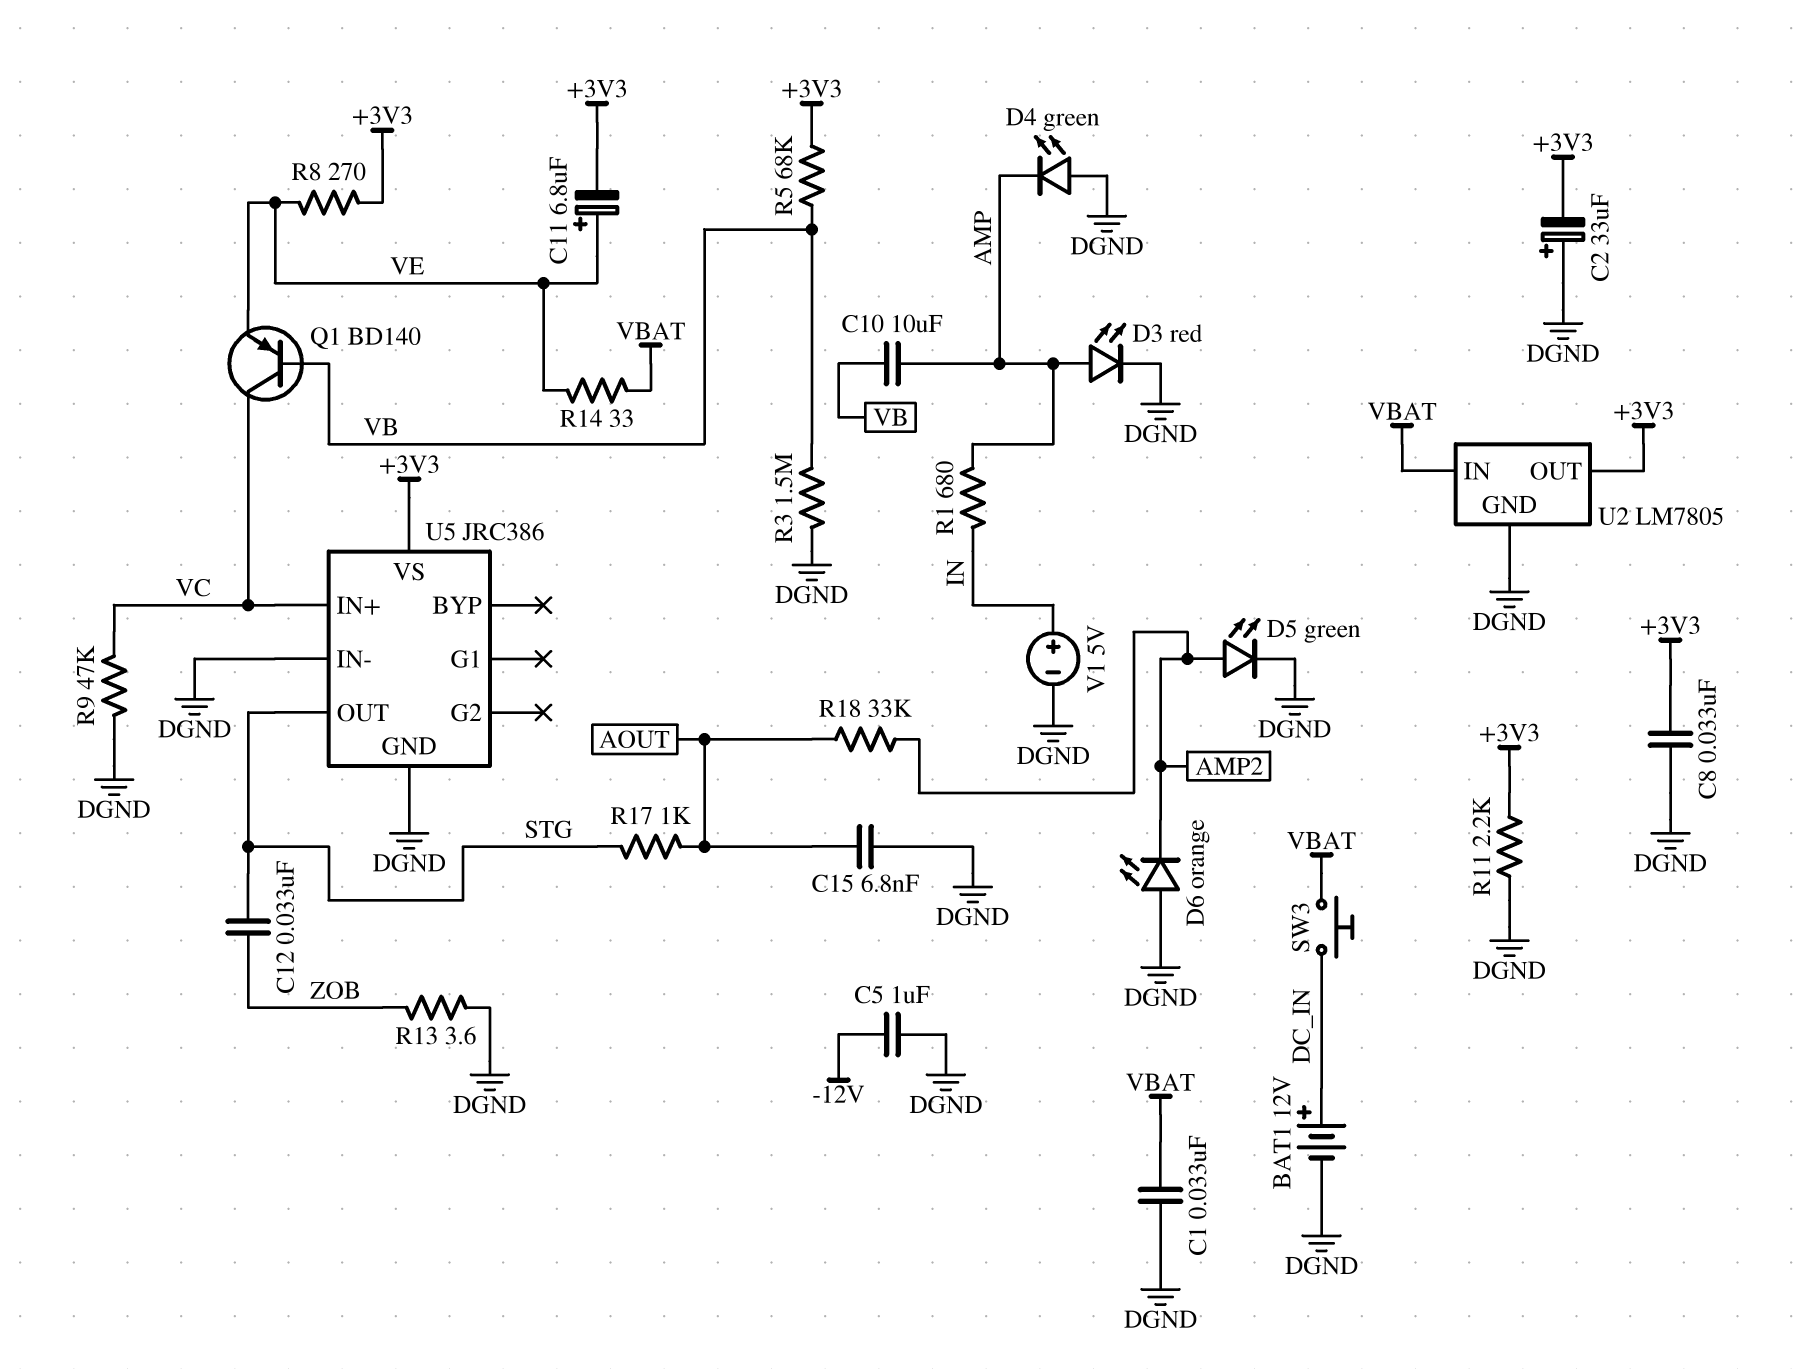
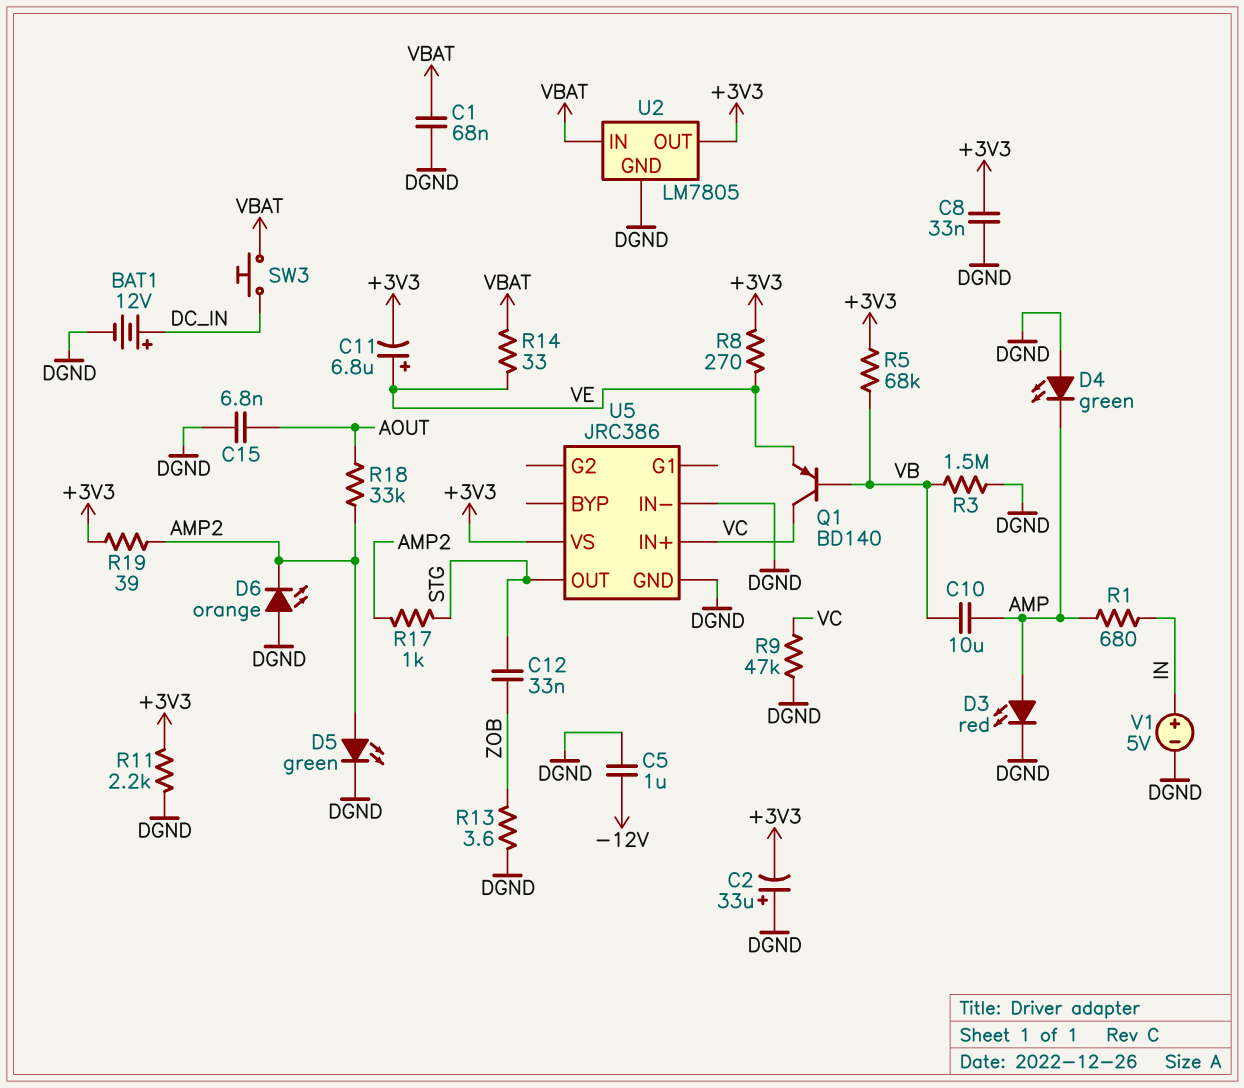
C1: 33nF (DGND, VBAT) -> 68nF (DGND, VBAT)
R17: 1k (AOUT, STG) -> 1k (AMP2, STG)
R19: none -> 39 (+3V3, AMP2)

